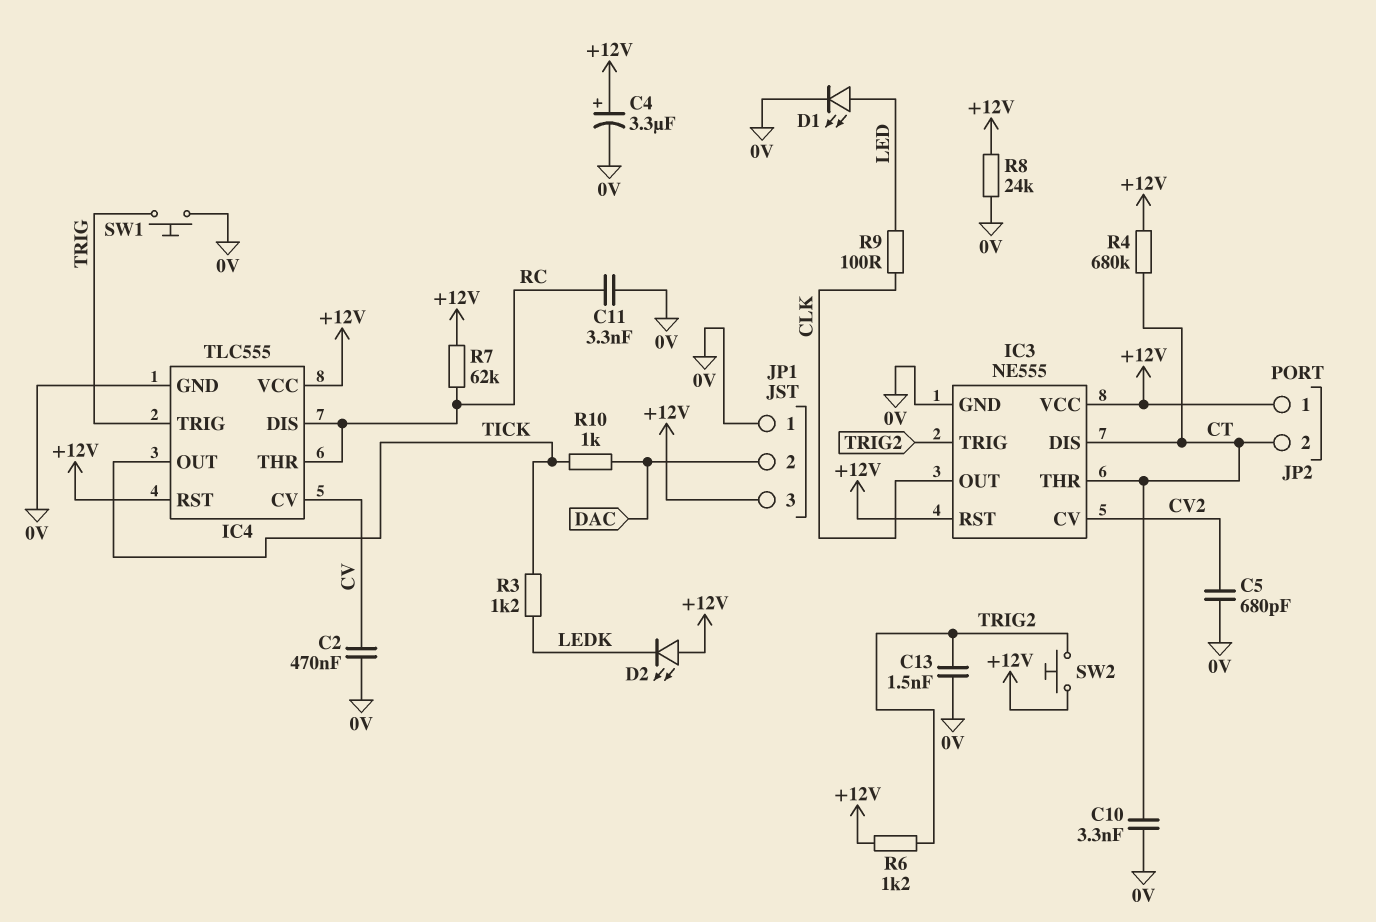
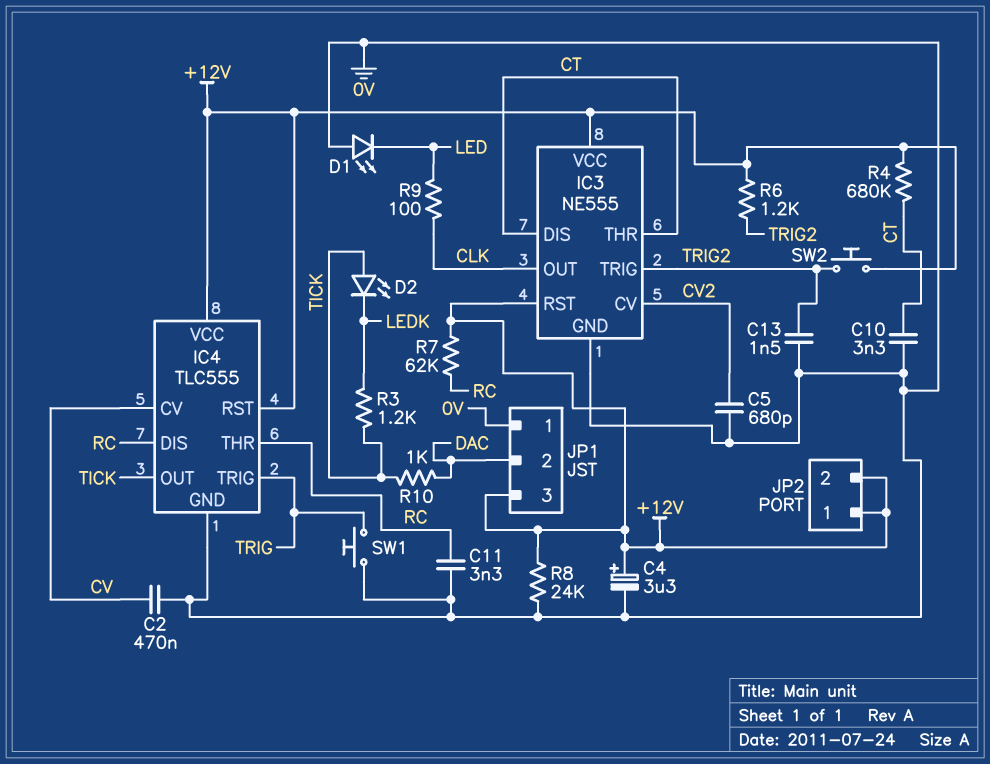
D1: LED (A LED, K 0V) -> LED (A 0V, K LED)
D2: LED (A +12V, K LEDK) -> LED (A TICK, K LEDK)
JP2 pin 2: CT -> +12V

